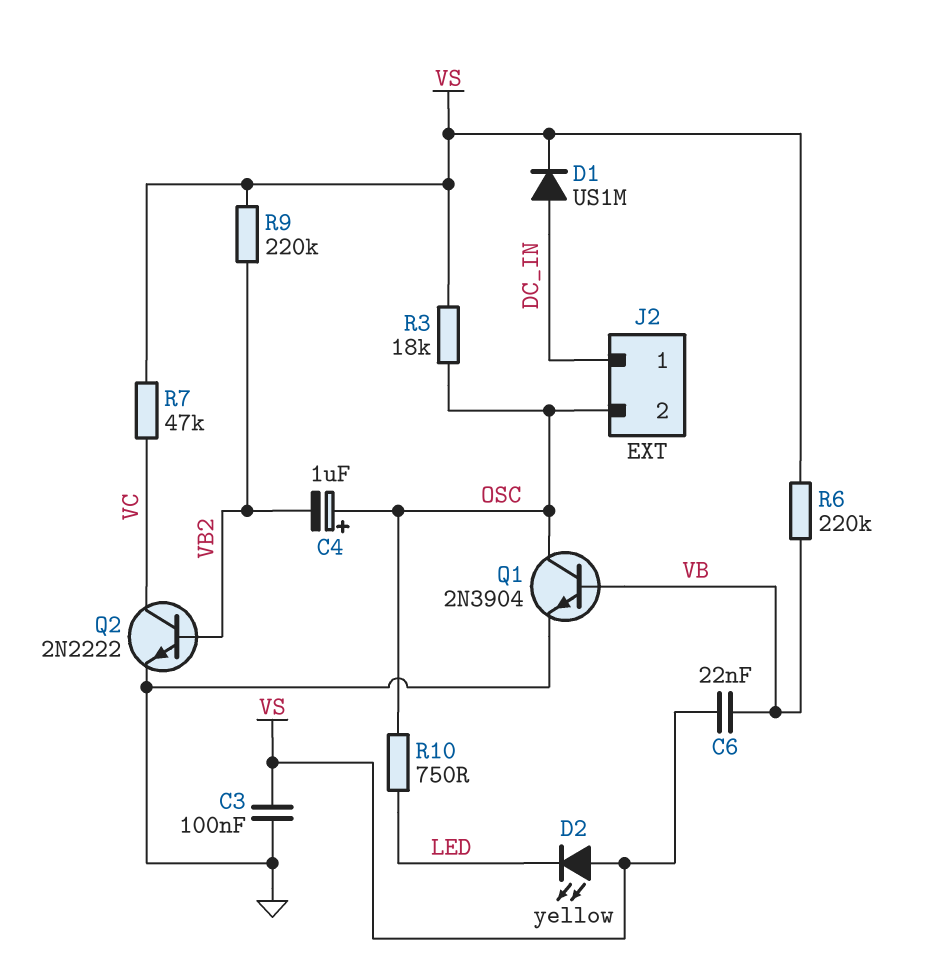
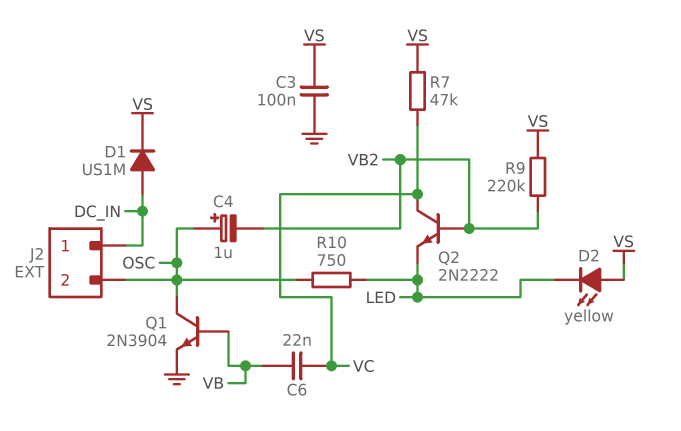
C6: 22nF (VB, VS) -> 22nF (VB, VC)
Q2: NPN 2N2222 (B VB2, C VC, E GND) -> NPN 2N2222 (B VB2, C VC, E LED)
R3: 18k (OSC, VS) -> none
R6: 220k (VB, VS) -> none

